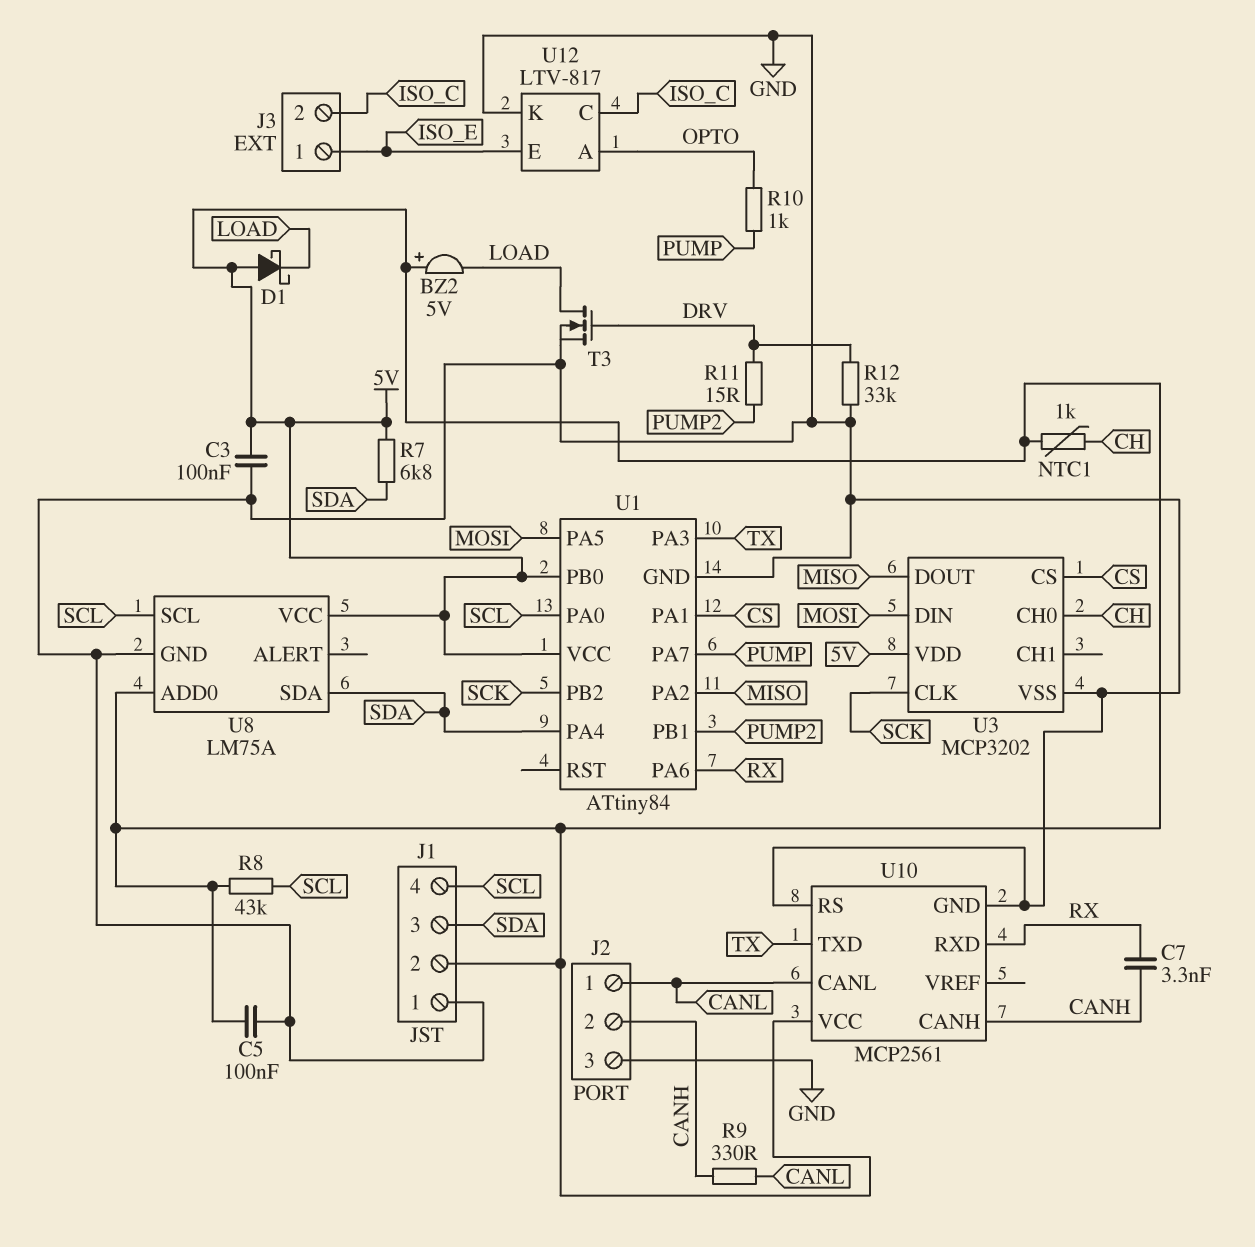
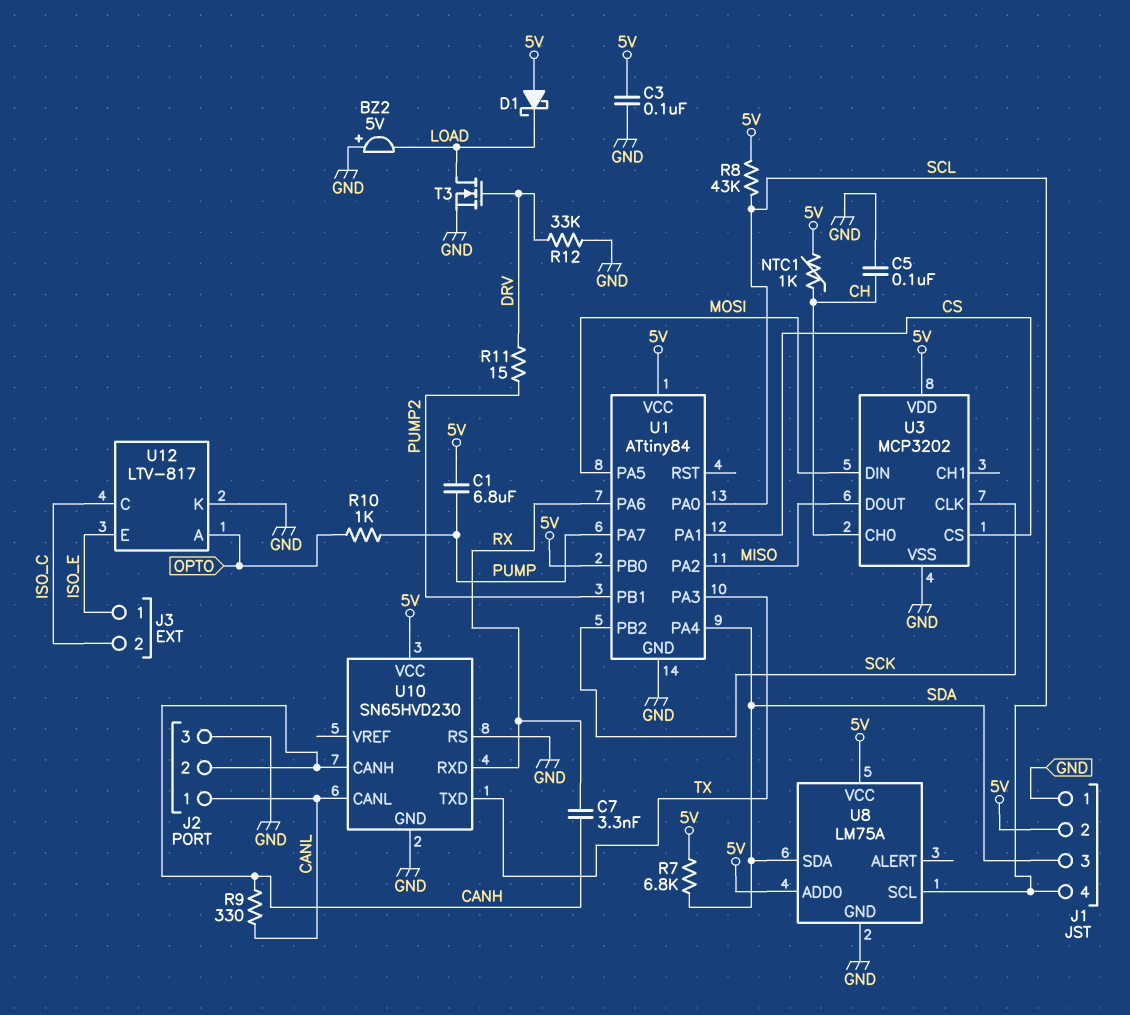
BZ2: buzzer 5V (plus 5V, minus LOAD) -> buzzer 5V (plus GND, minus LOAD)
C1: none -> 6.8uF (5V, PUMP)
C5: 100nF (5V, GND) -> 100nF (CH, GND)
U10: MCP2561 -> SN65HVD230

